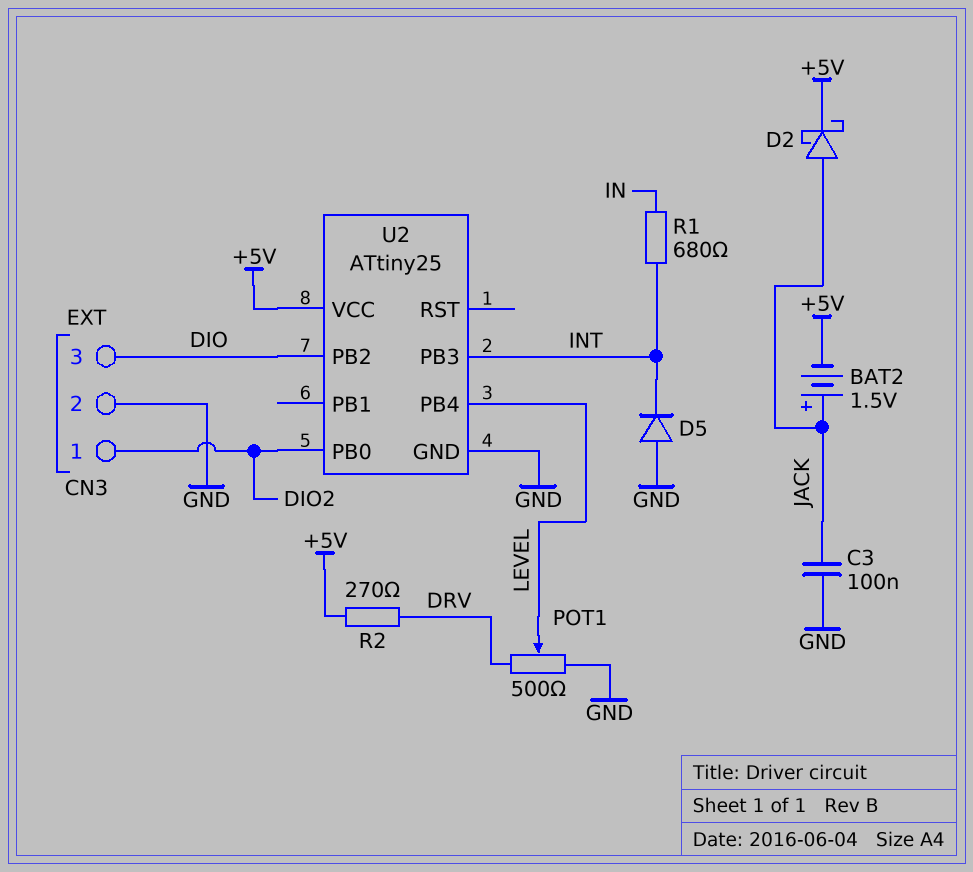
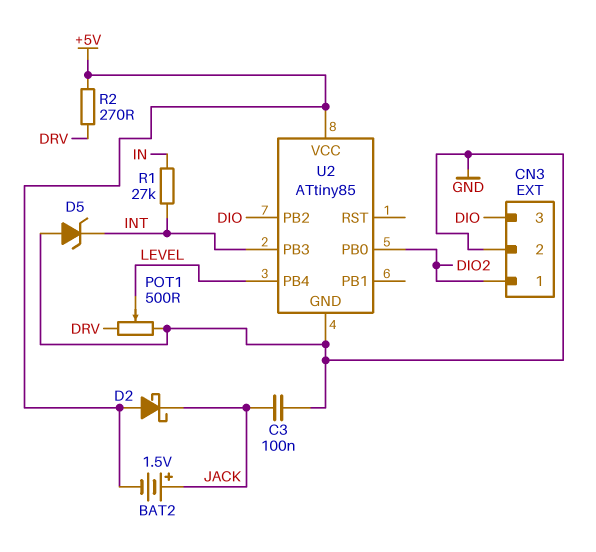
D2: schottky (A JACK, K +5V) -> schottky (A +5V, K JACK)
D5: diode (A GND, K INT) -> zener (A GND, K INT)
R1: 680 (IN, INT) -> 27k (IN, INT)
U2: ATtiny25 -> ATtiny85

